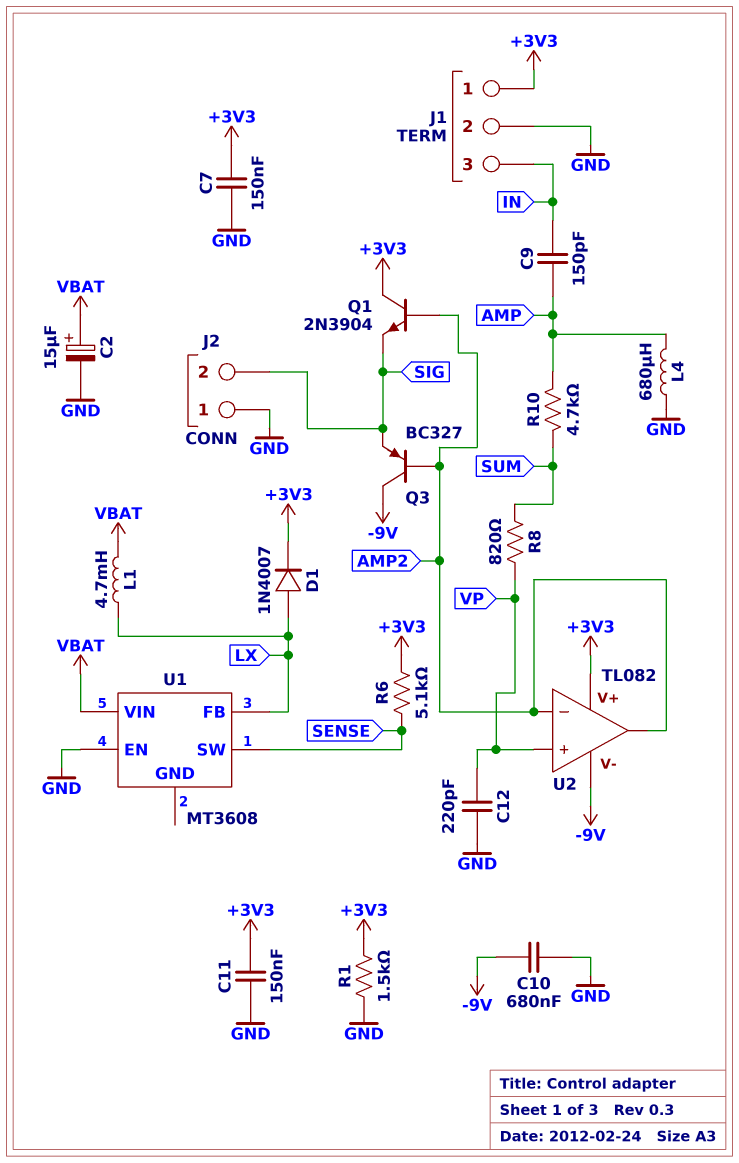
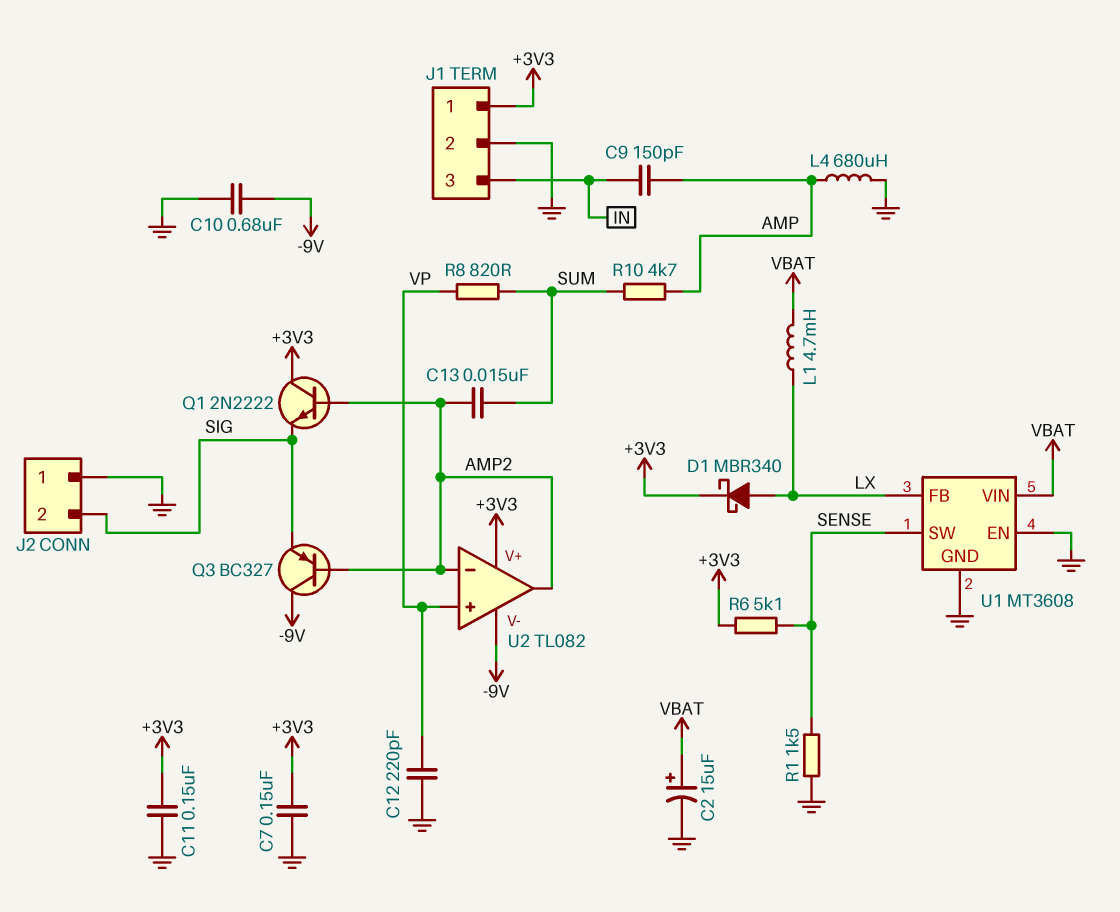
C13: none -> 15nF (AMP2, SUM)
D1: diode 1N4007 (A LX, K +3V3) -> schottky MBR340 (A LX, K +3V3)
Q1: NPN 2N3904 (B AMP2, C +3V3, E SIG) -> NPN 2N2222 (B AMP2, C +3V3, E SIG)
R1: 1.5k (+3V3, GND) -> 1.5k (GND, SENSE)
U1 pin GND: none -> GND

